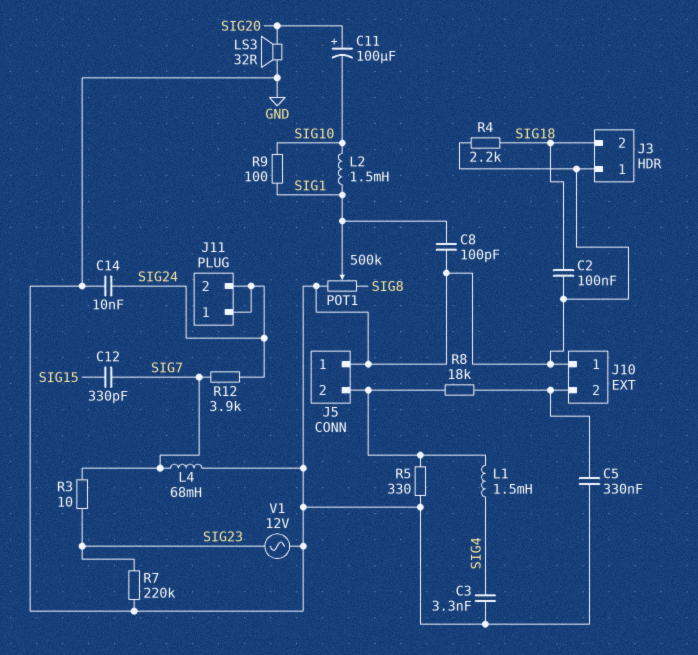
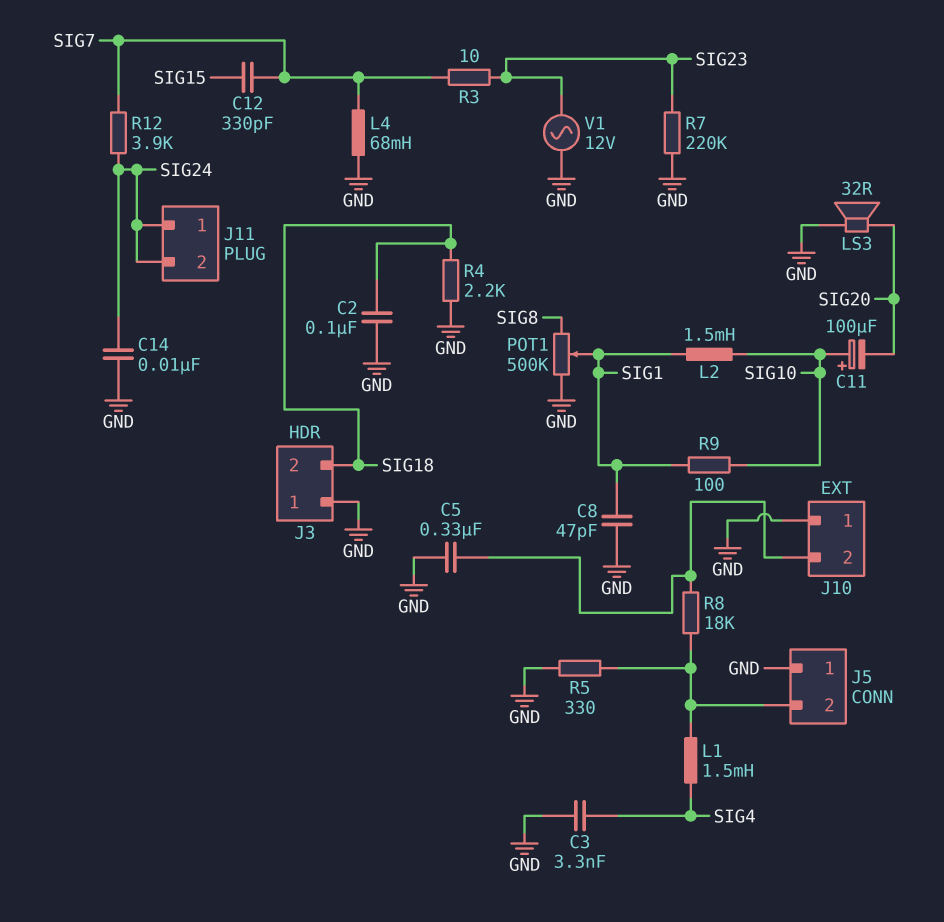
C8: 100pF (GND, SIG1) -> 47pF (GND, SIG1)
C11: 100uF (plus SIG20, minus SIG10) -> 100uF (plus SIG10, minus SIG20)

